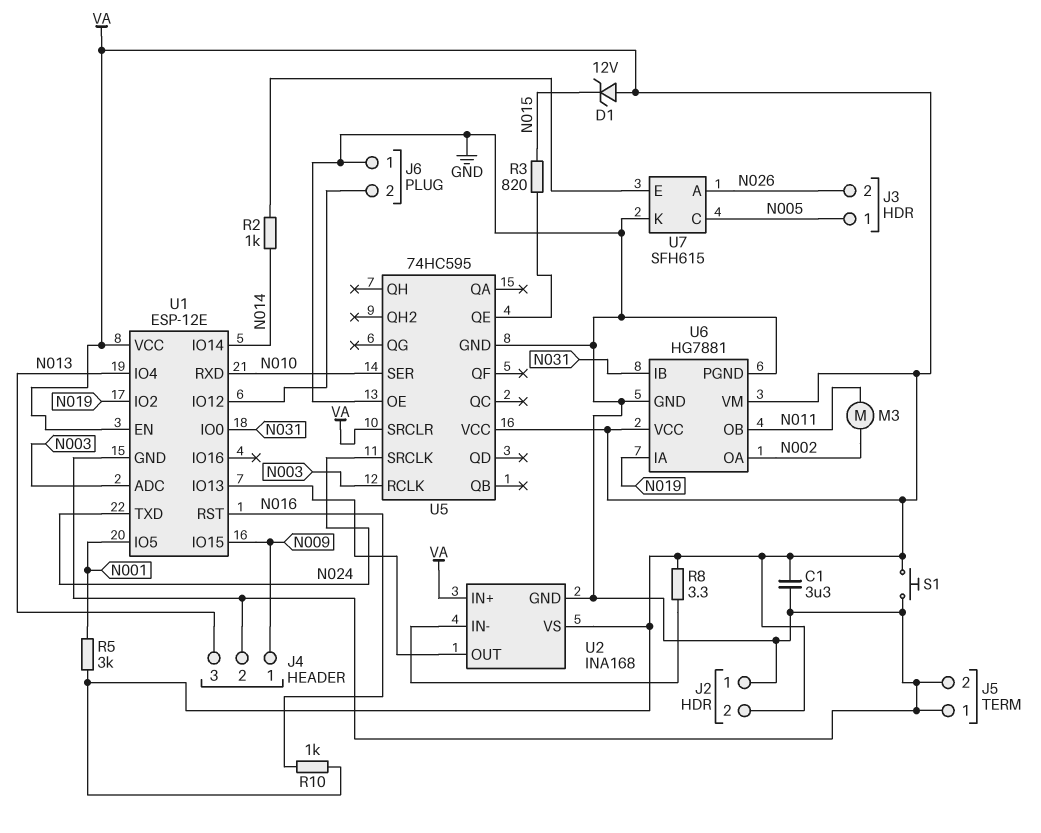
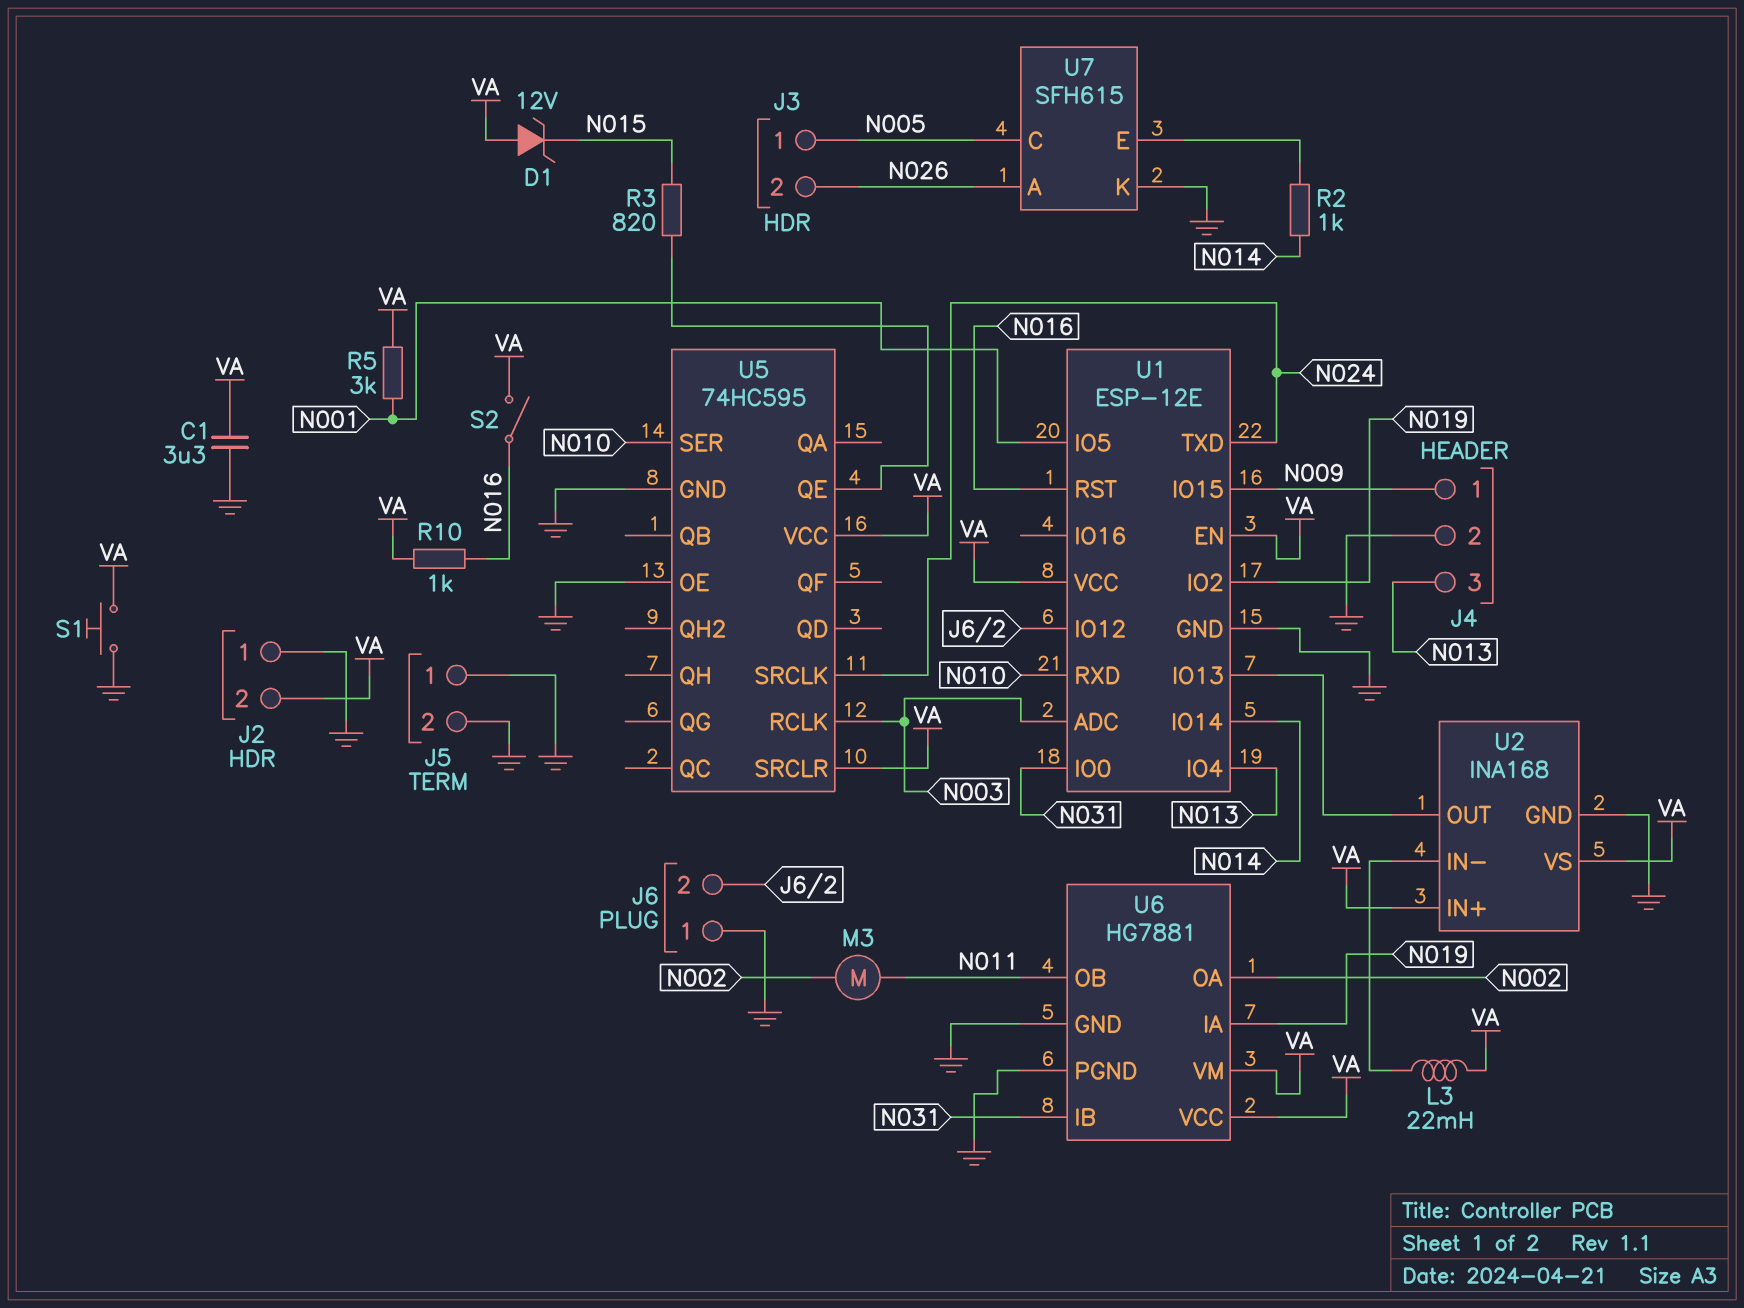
L3: none -> 22mH (U2/IN-, VA)
R8: 3.3 (U2/IN-, VA) -> none
S2: none -> switch (N016, VA)

